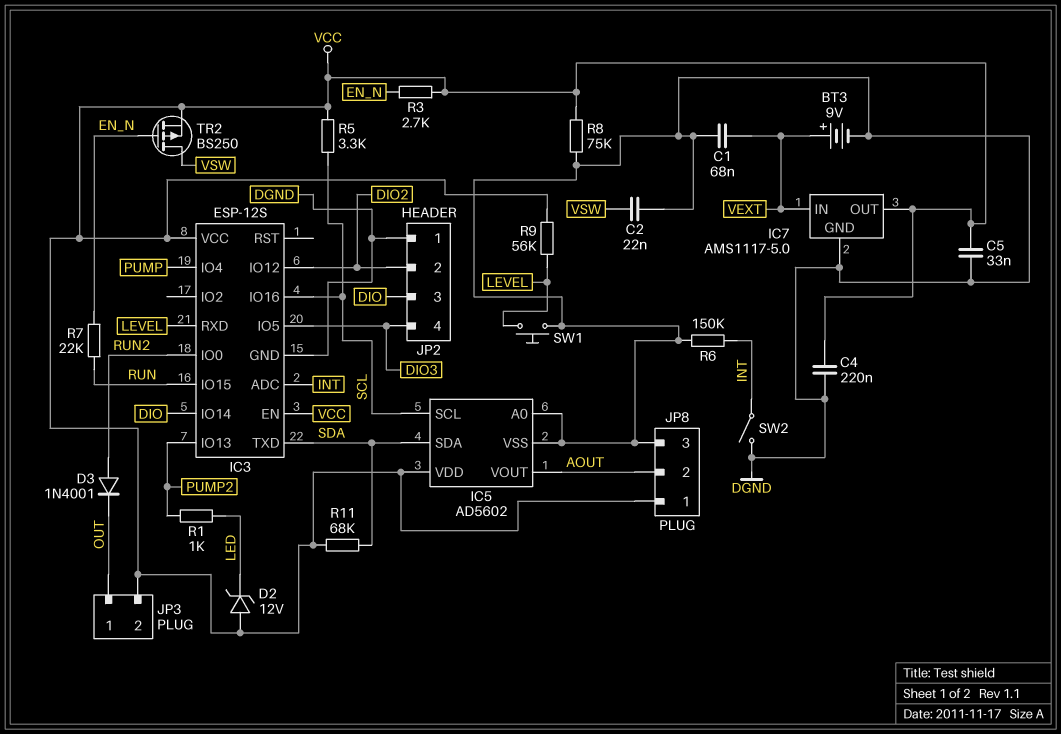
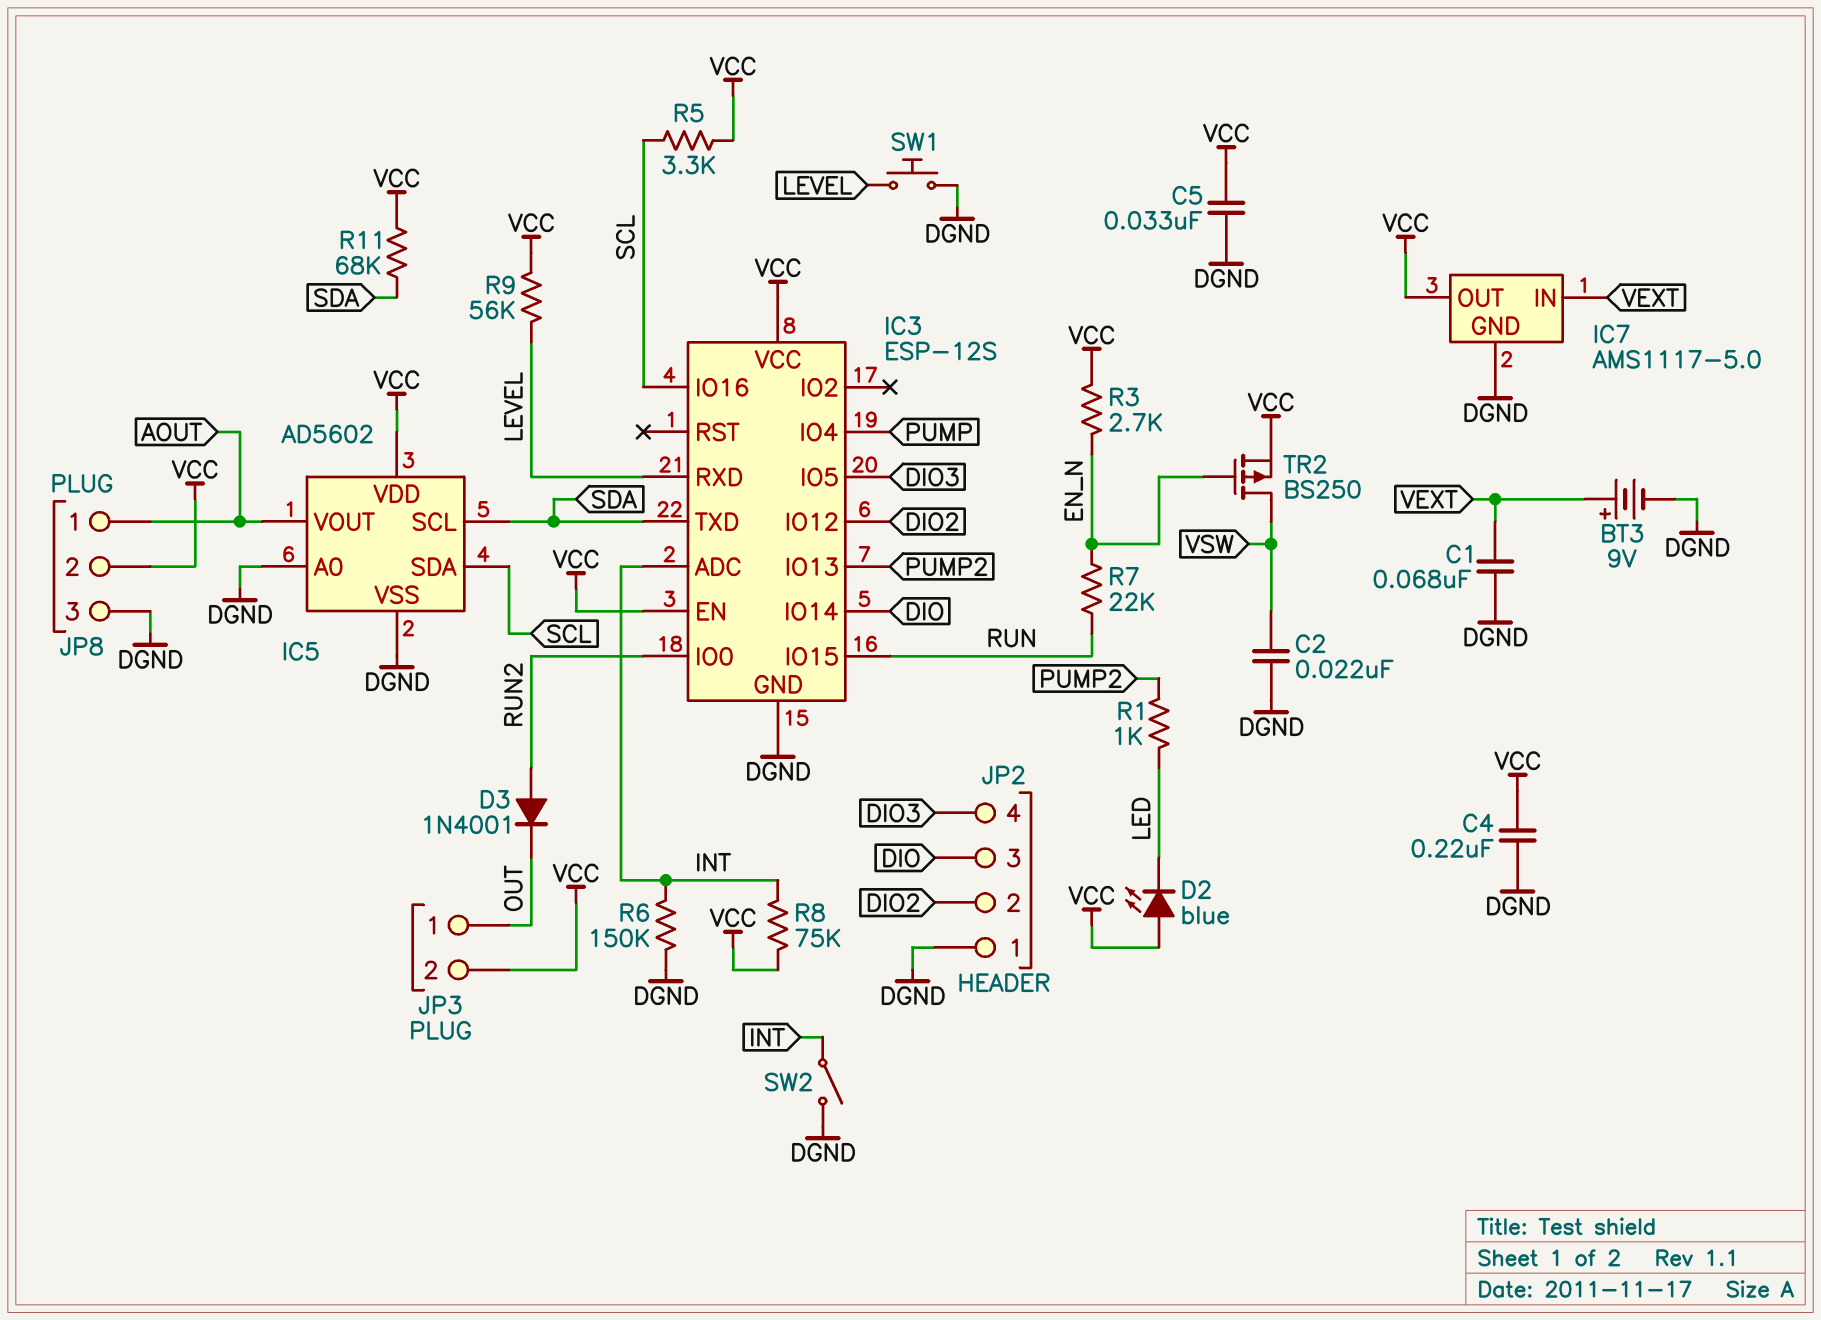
D2: zener 12V (A VCC, K LED) -> LED blue (A VCC, K LED)
IC5 pin SCL: SCL -> SDA
IC5 pin SDA: SDA -> SCL
JP8 pin 1: VCC -> AOUT
JP8 pin 2: AOUT -> VCC
R8: 75k (DGND, VCC) -> 75k (INT, VCC)

